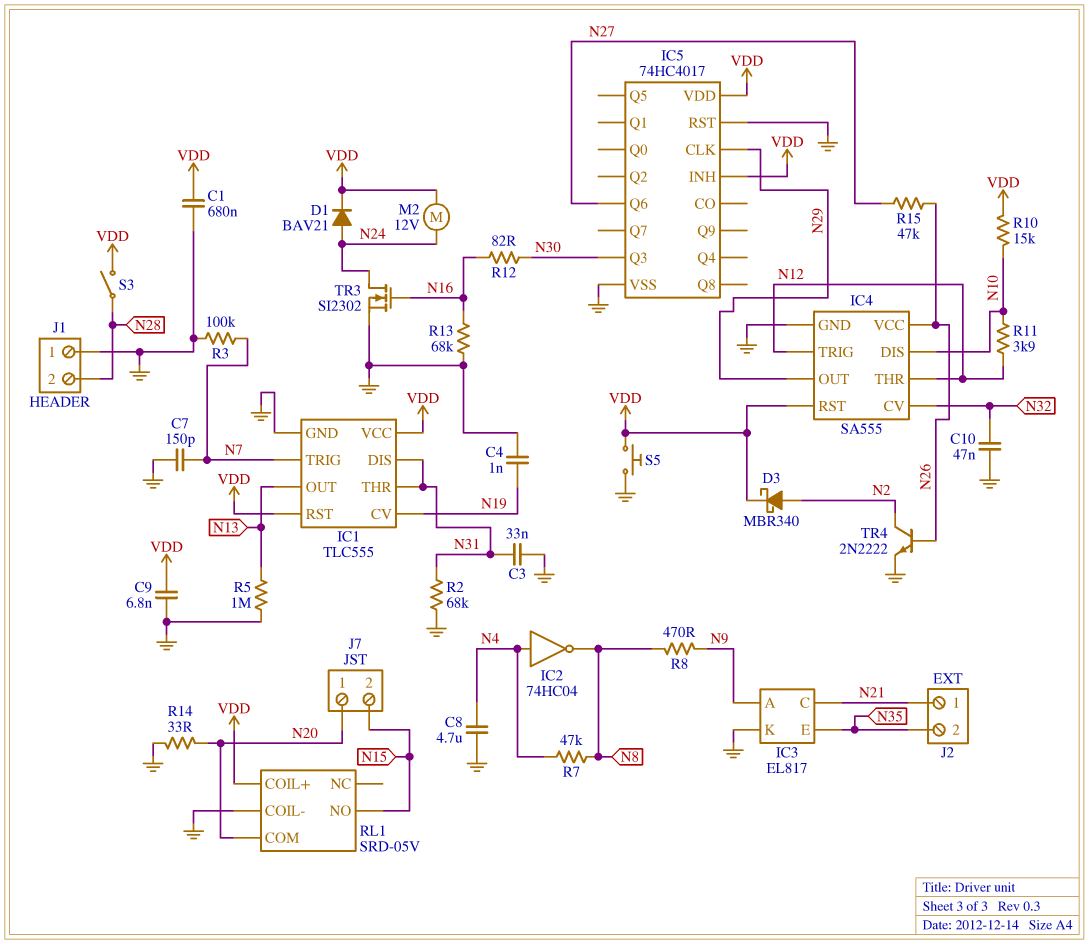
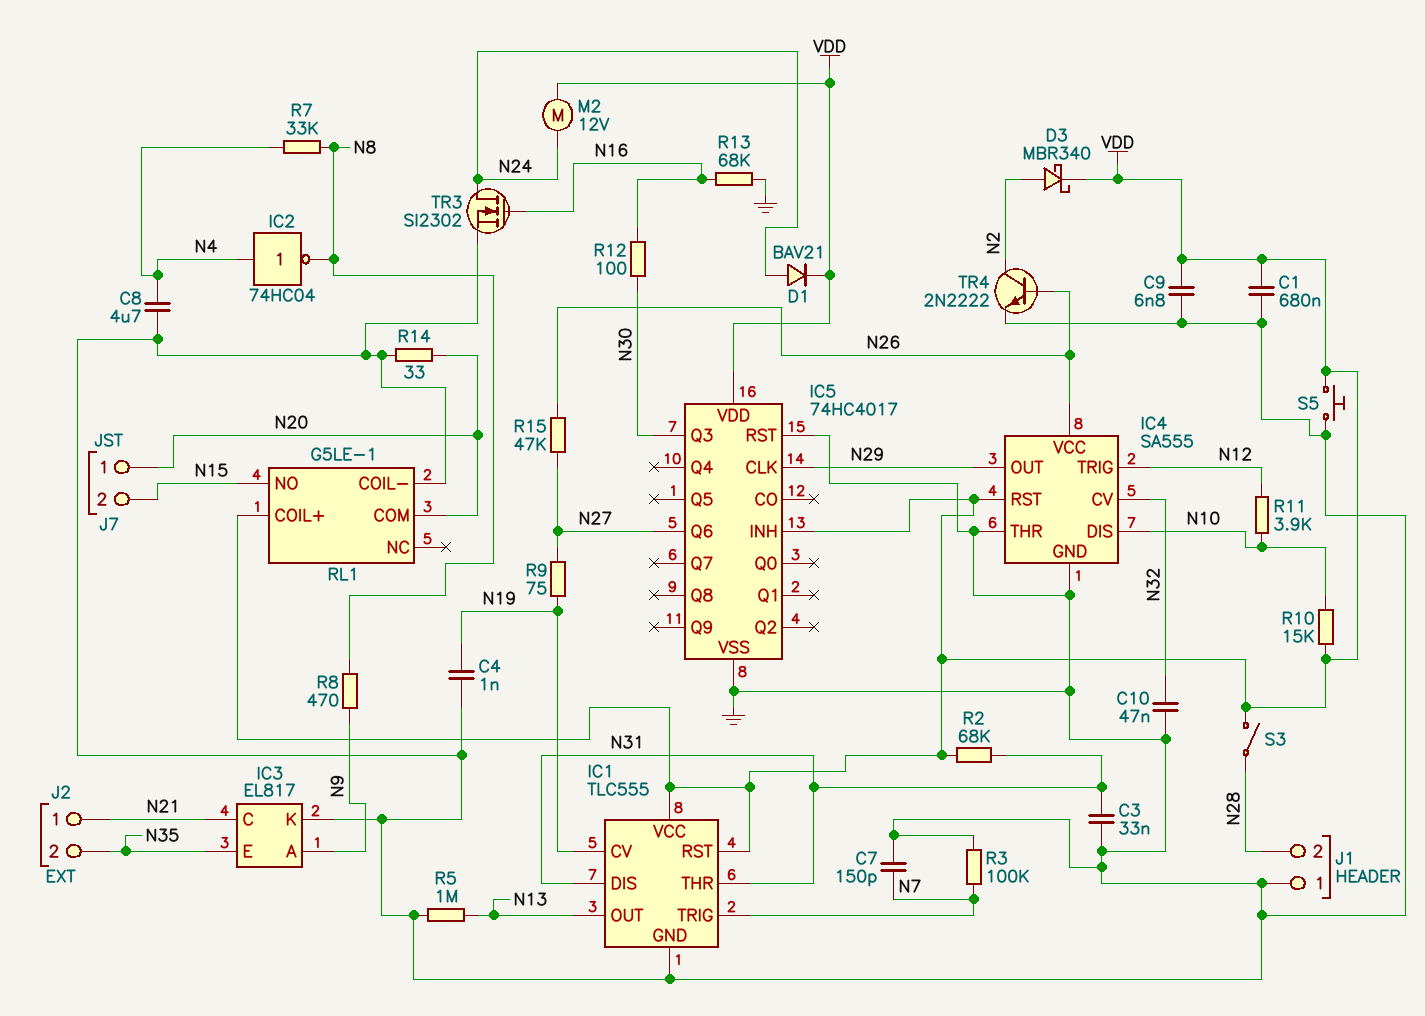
IC4 pin THR: N12 -> GND
R2: 68k (GND, N31) -> 68k (N31, VDD)
R7: 47k (N4, N8) -> 33k (N4, N8)
R9: none -> 75 (N19, N27)
R12: 82 (N16, N30) -> 100 (N16, N30)
RL1: SRD-05V -> G5LE-1

